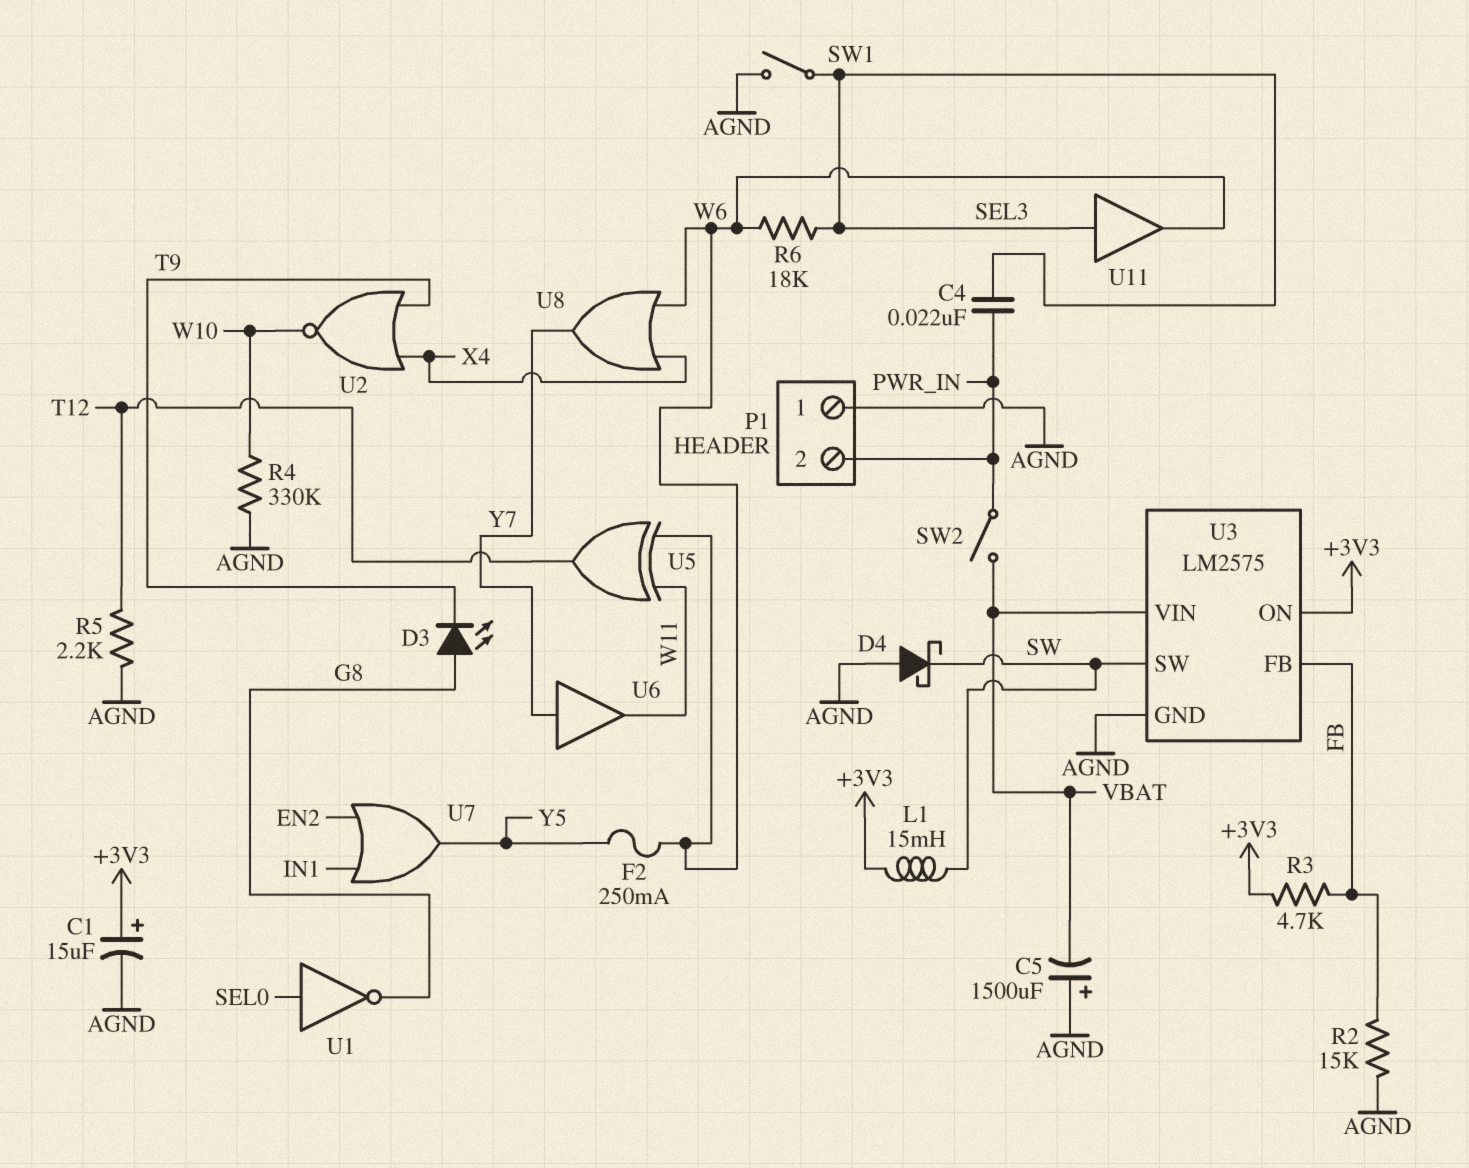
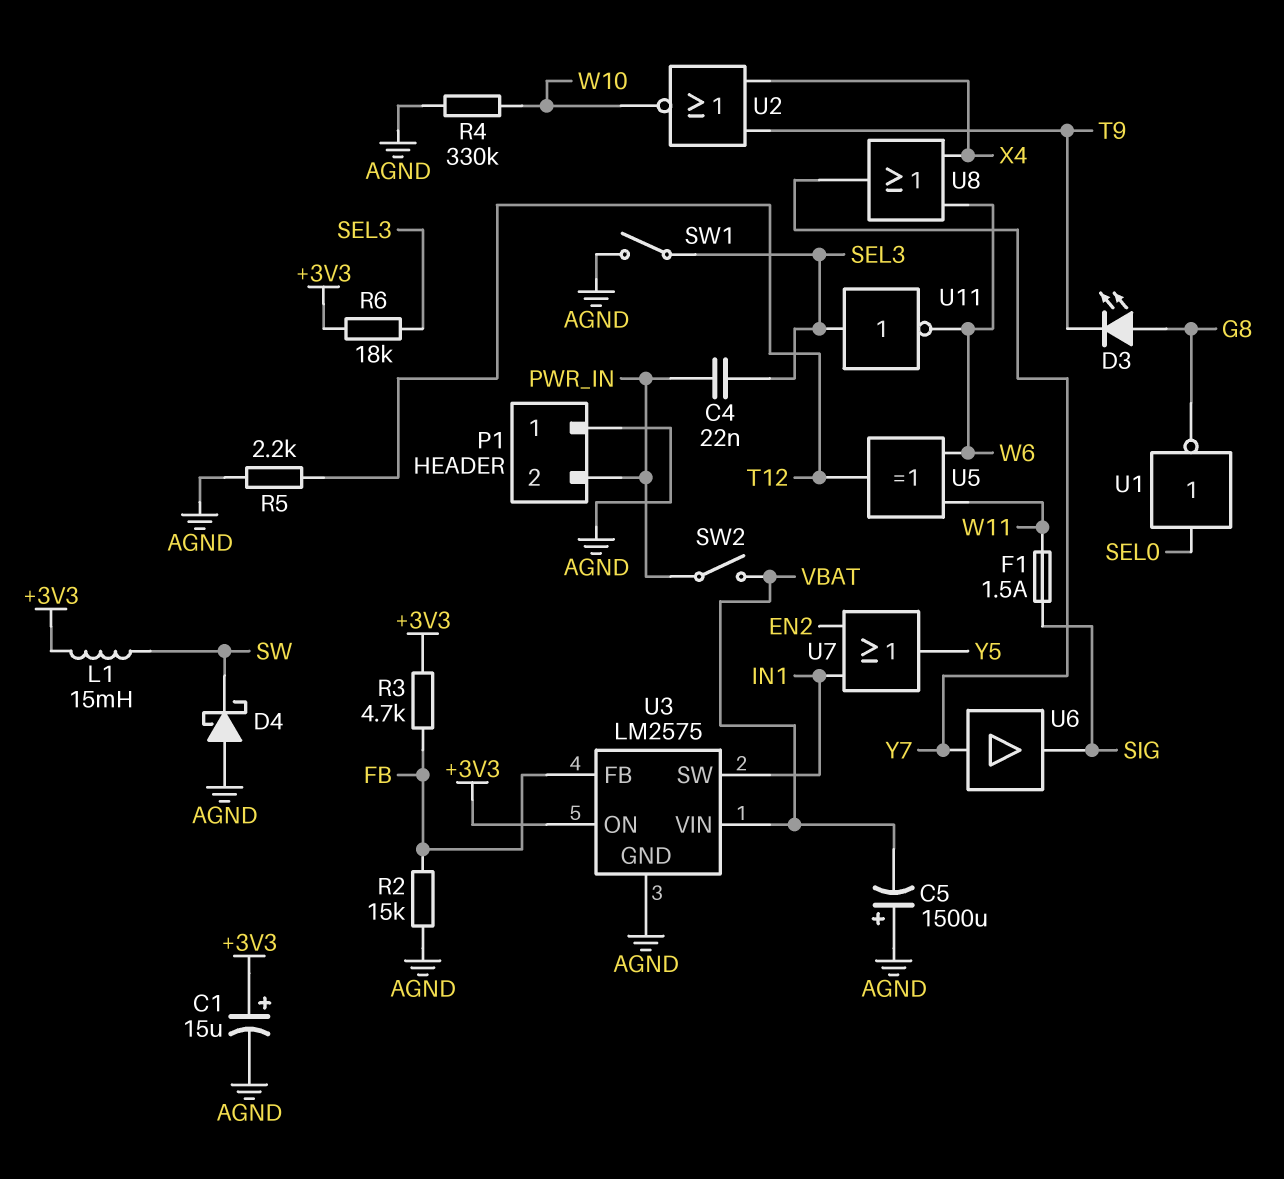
F1: none -> 1.5A (SIG, W11)
F2: 250mA (W6, Y5) -> none
R6: 18k (SEL3, W6) -> 18k (+3V3, SEL3)
U3 pin SW: SW -> IN1
U6: buffer (in Y7, out W11) -> buffer (in Y7, out SIG)
U11: buffer (in SEL3, out W6) -> NOT (in SEL3, out W6)

